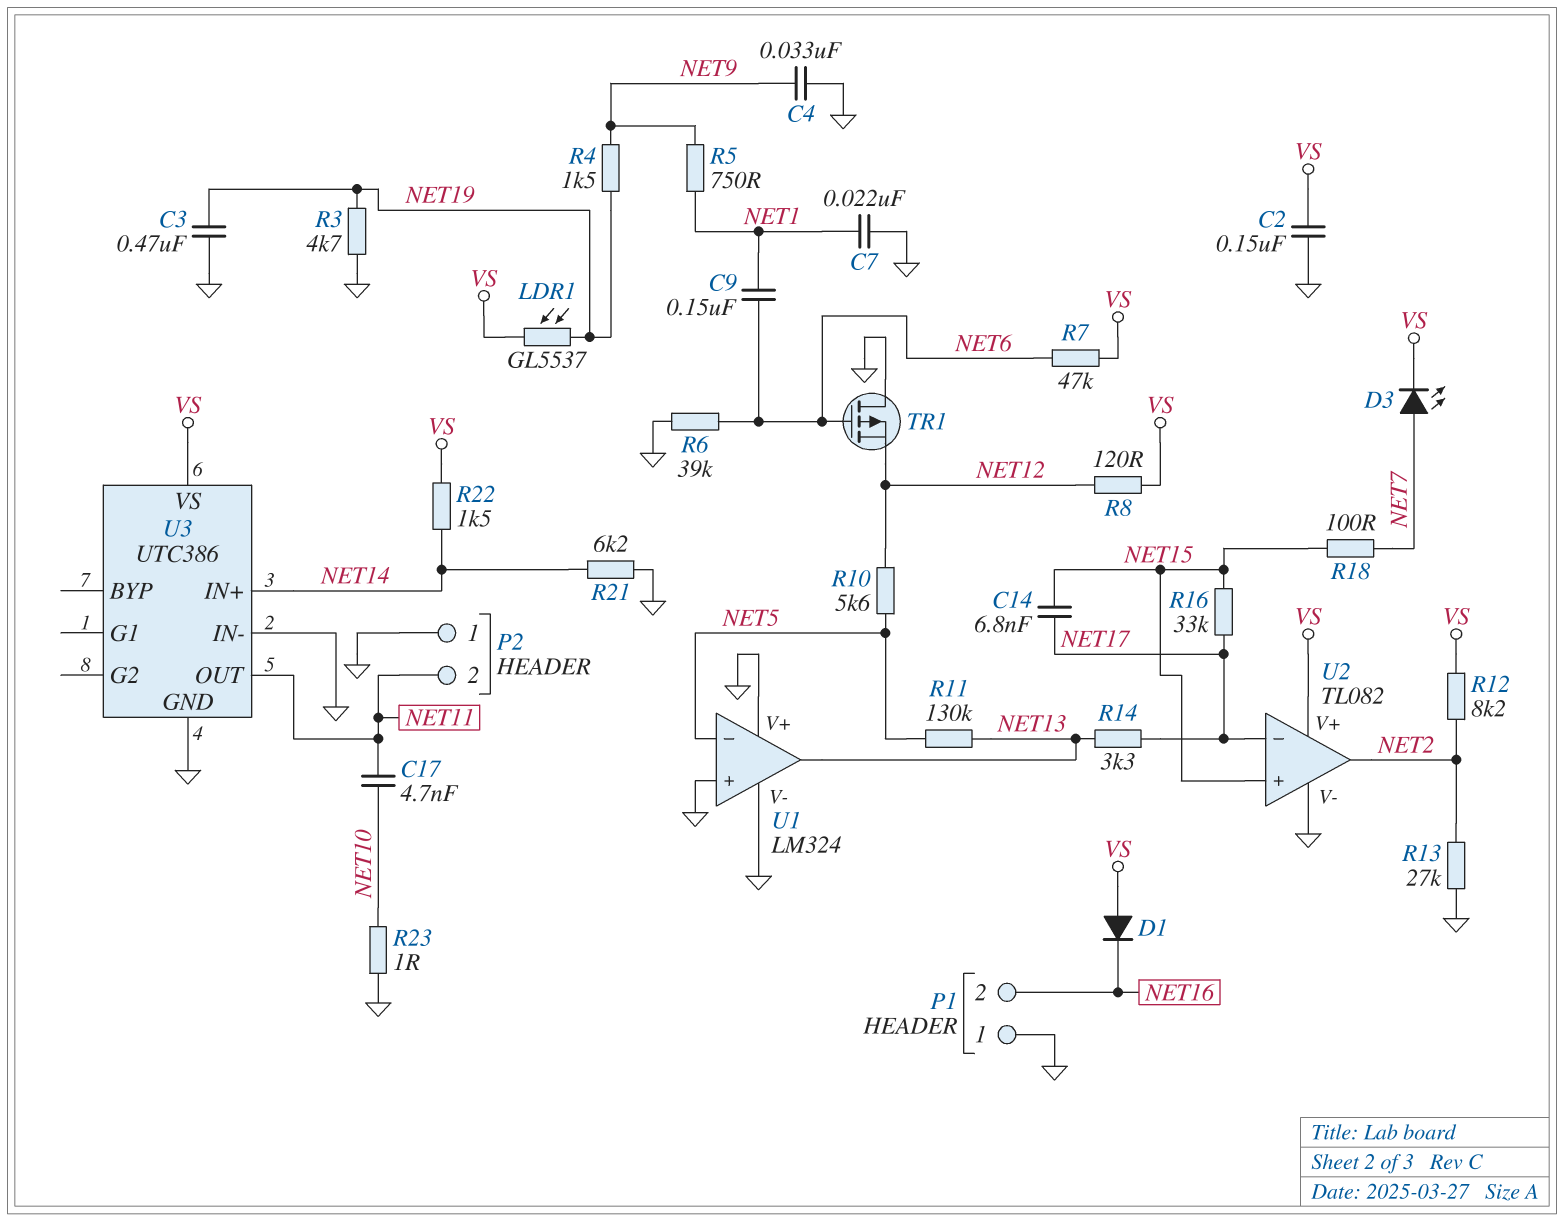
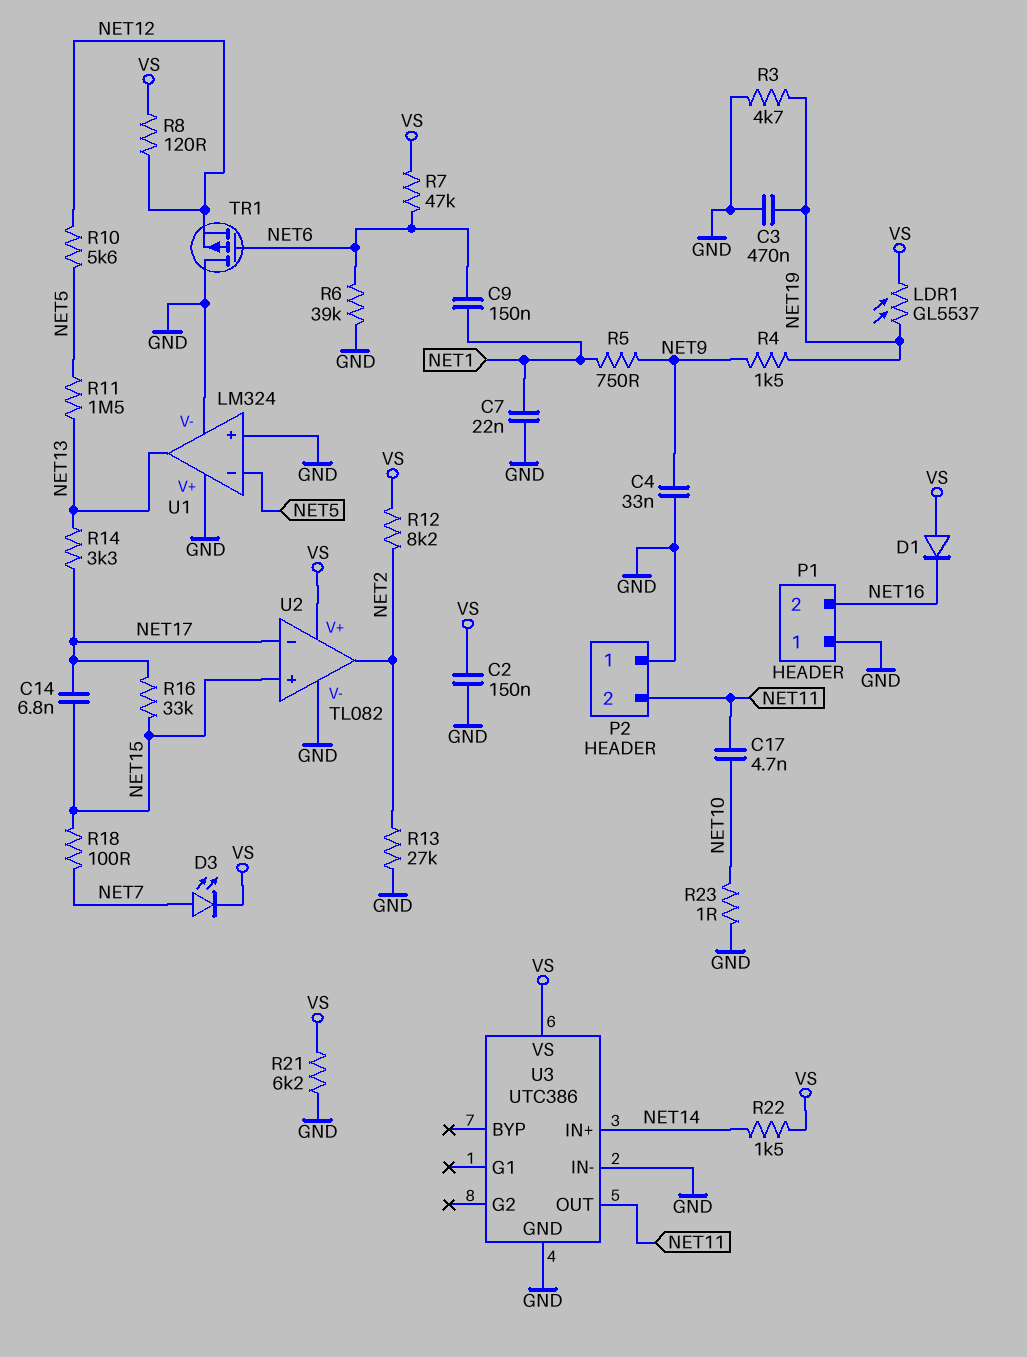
R11: 130k (NET5, NET13) -> 1.5M (NET5, NET13)
R21: 6.2k (GND, NET14) -> 6.2k (GND, VS)

